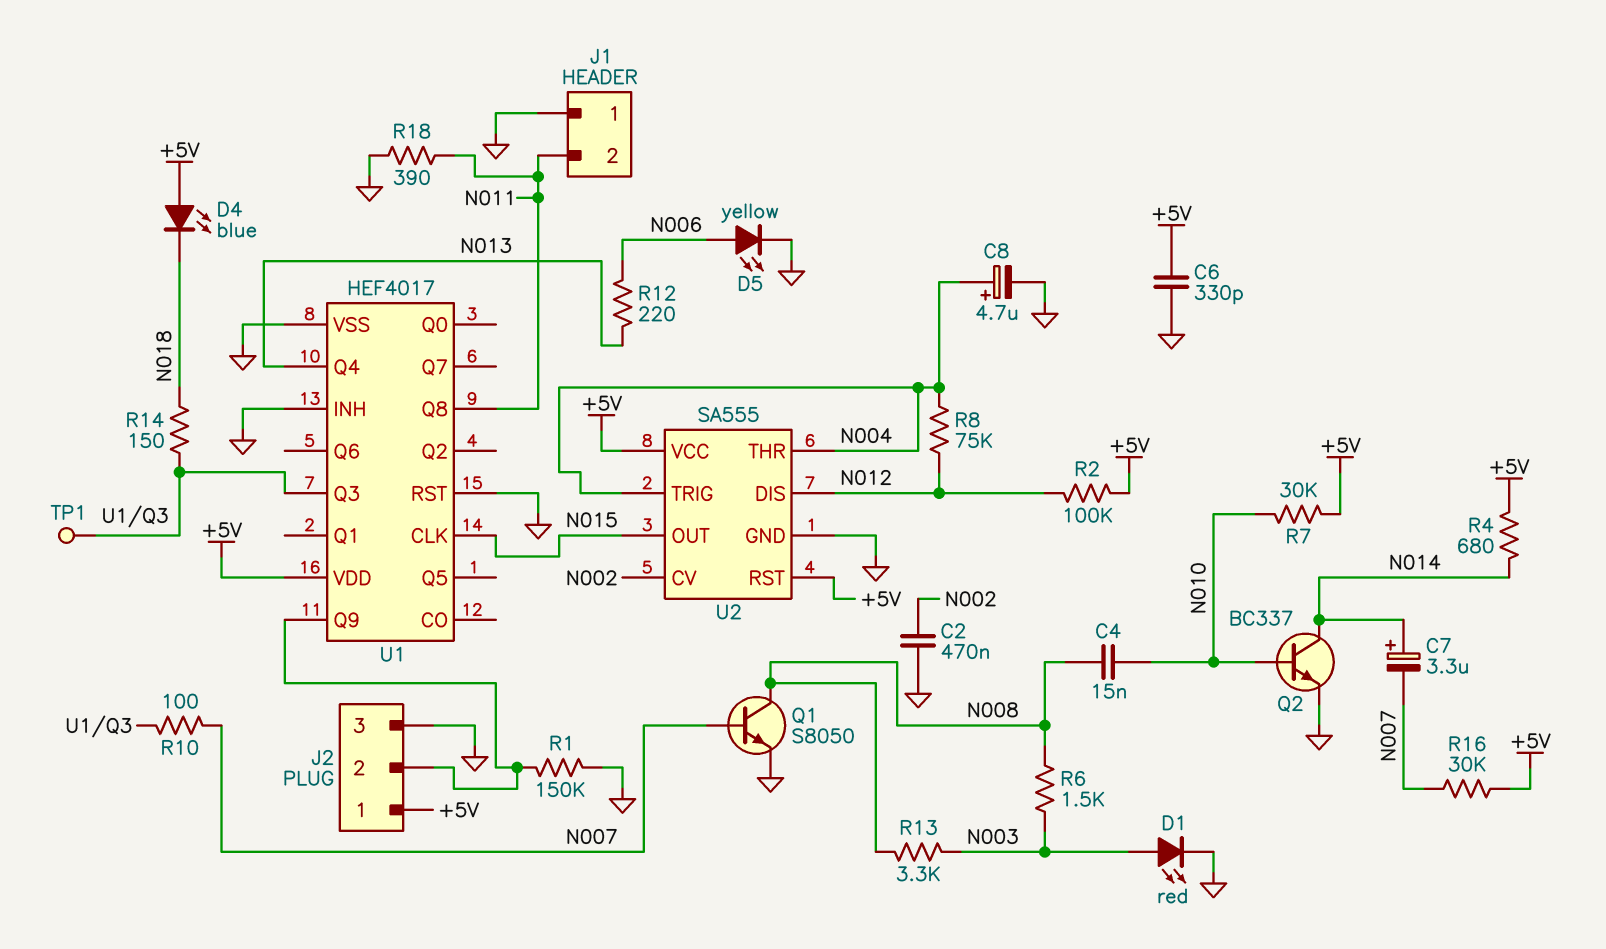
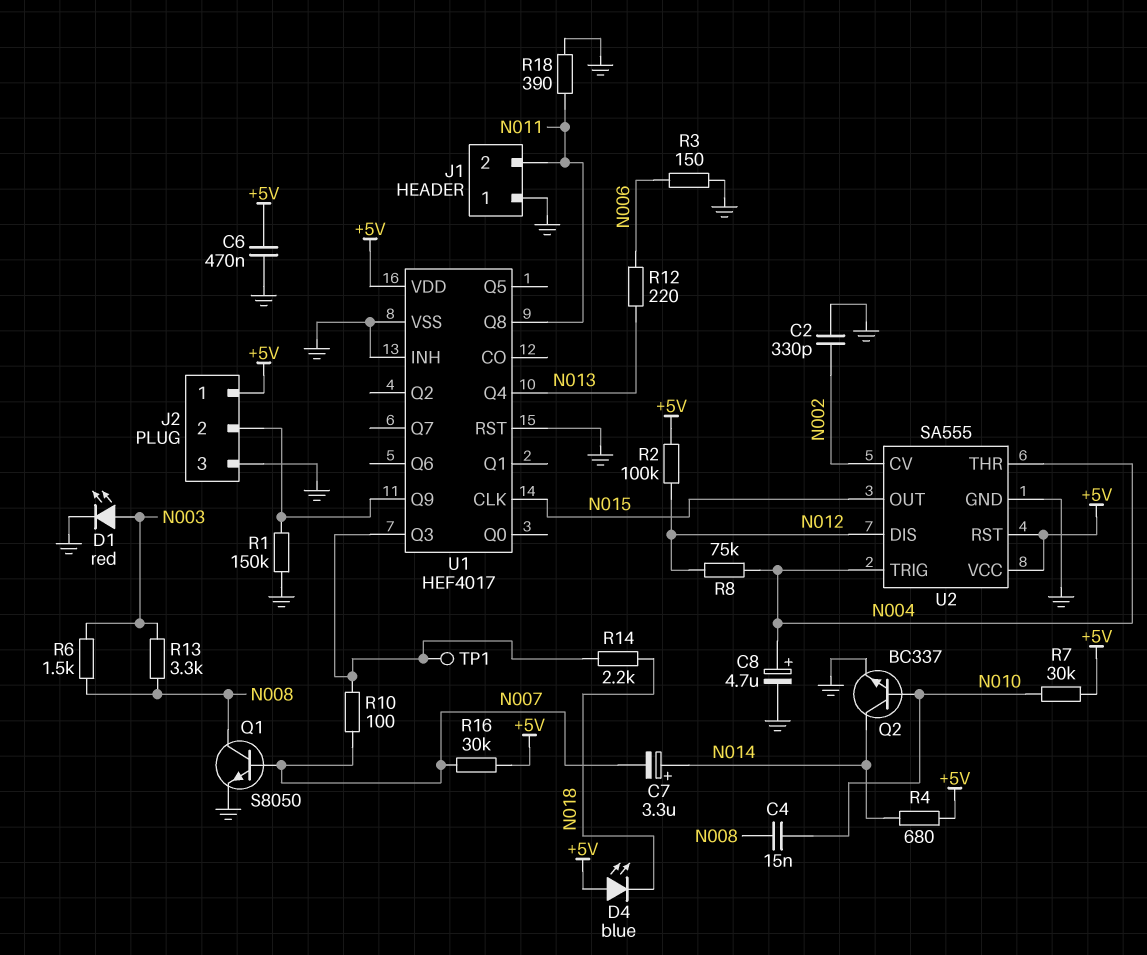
C2: 470nF (GND, N002) -> 330pF (GND, N002)
C6: 330pF (+5V, GND) -> 470nF (+5V, GND)
D5: LED yellow (A N006, K GND) -> none
R3: none -> 150 (GND, N006)
R14: 150 (N018, U1/Q3) -> 2.2k (N018, U1/Q3)

